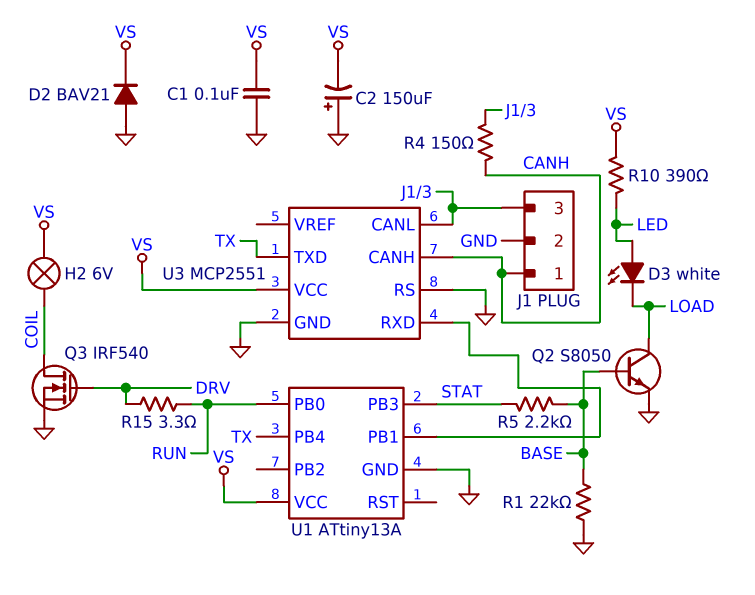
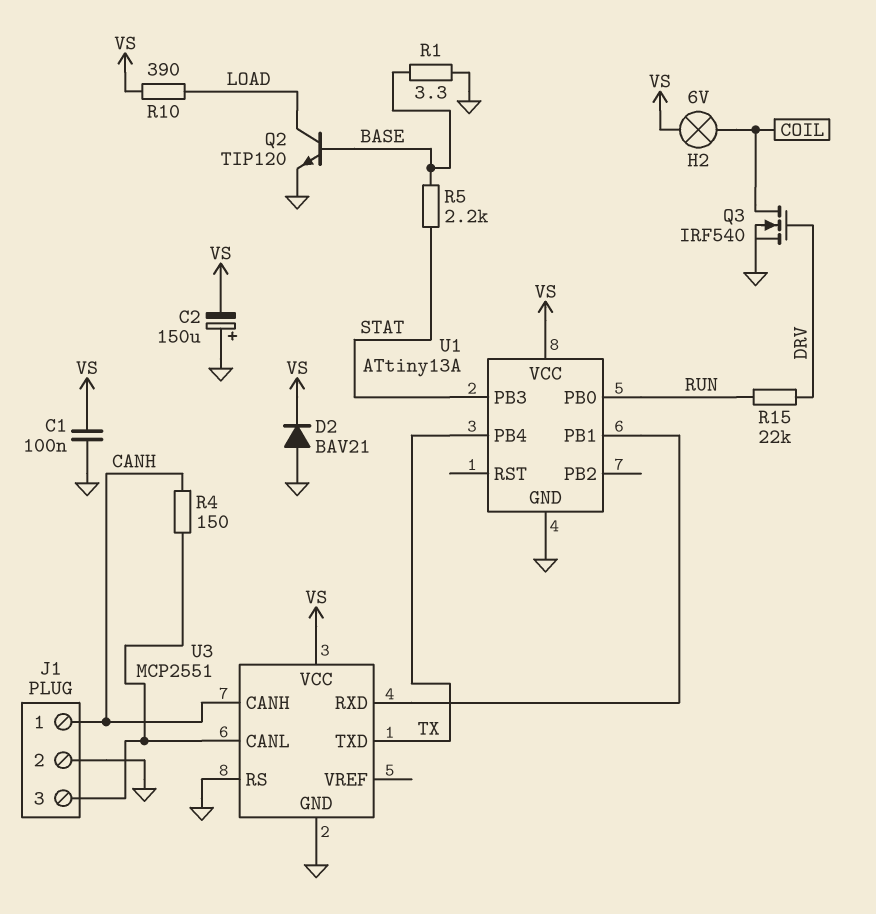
D3: LED white (A LED, K LOAD) -> none
Q2: NPN S8050 (B BASE, C LOAD, E GND) -> NPN TIP120 (B BASE, C LOAD, E GND)
R1: 22k (BASE, GND) -> 3.3 (BASE, GND)
R10: 390 (LED, VS) -> 390 (LOAD, VS)
R15: 3.3 (DRV, RUN) -> 22k (DRV, RUN)

